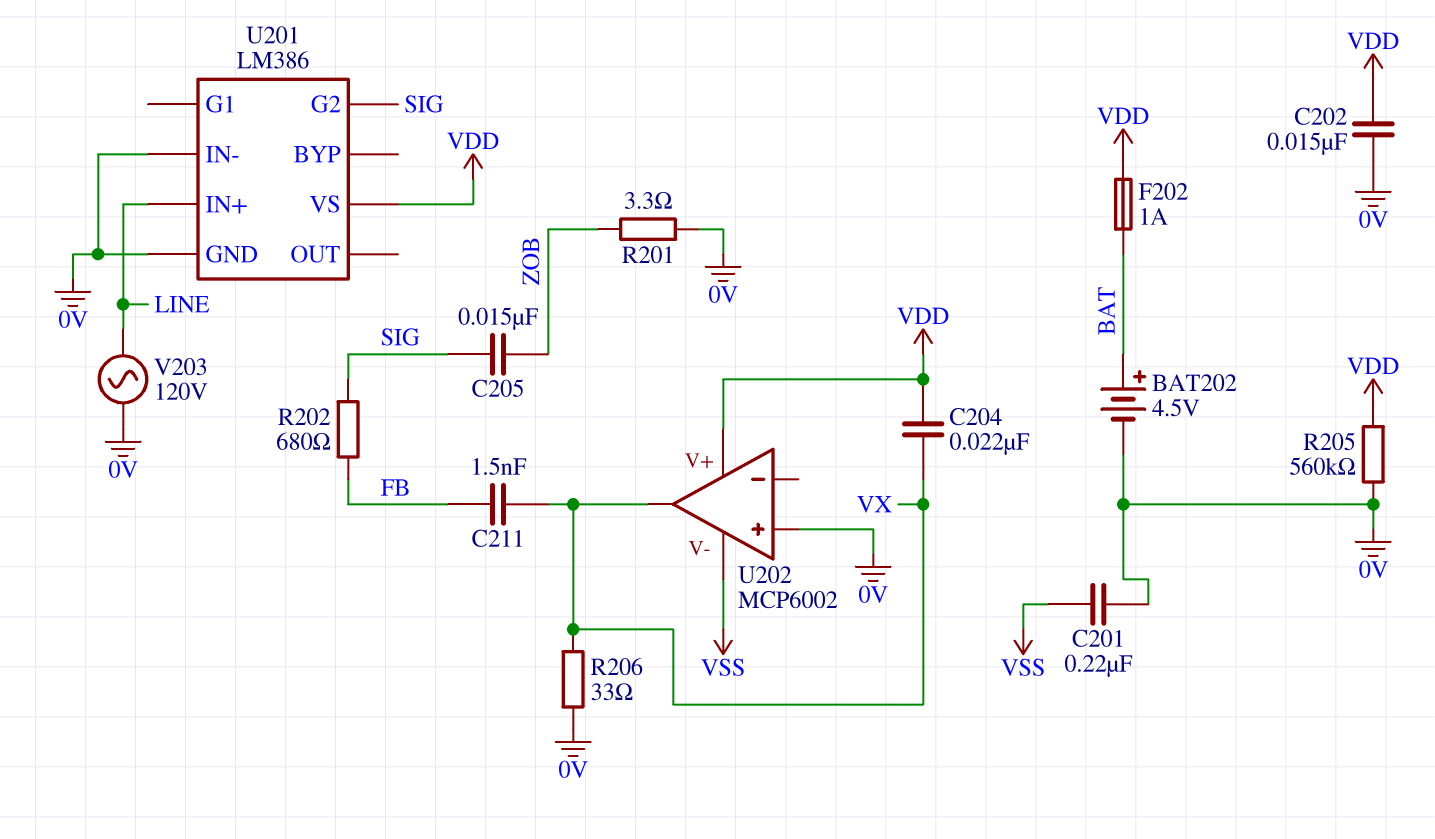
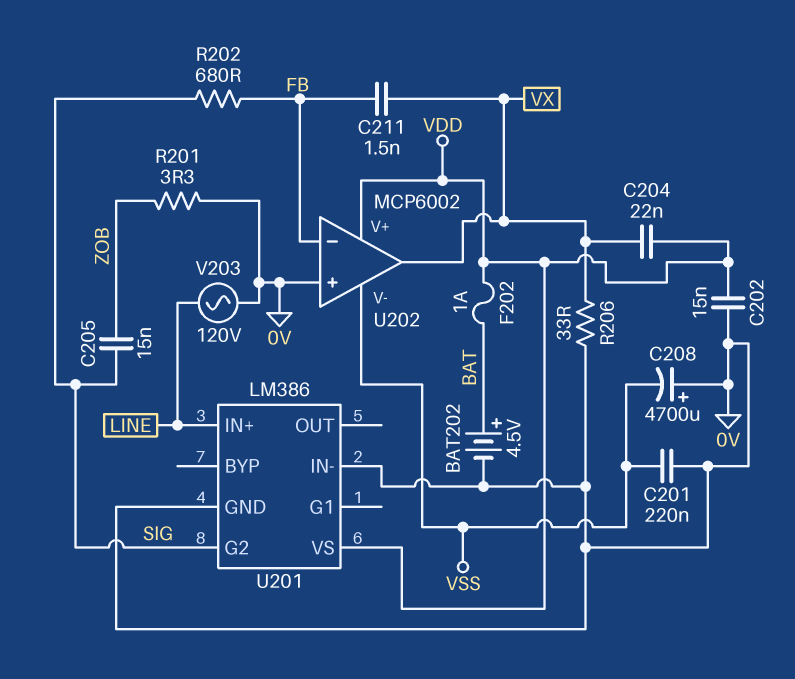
C208: none -> 4700uF (plus 0V, minus VSS)
R205: 560k (0V, VDD) -> none
U202 pin in-: none -> FB

